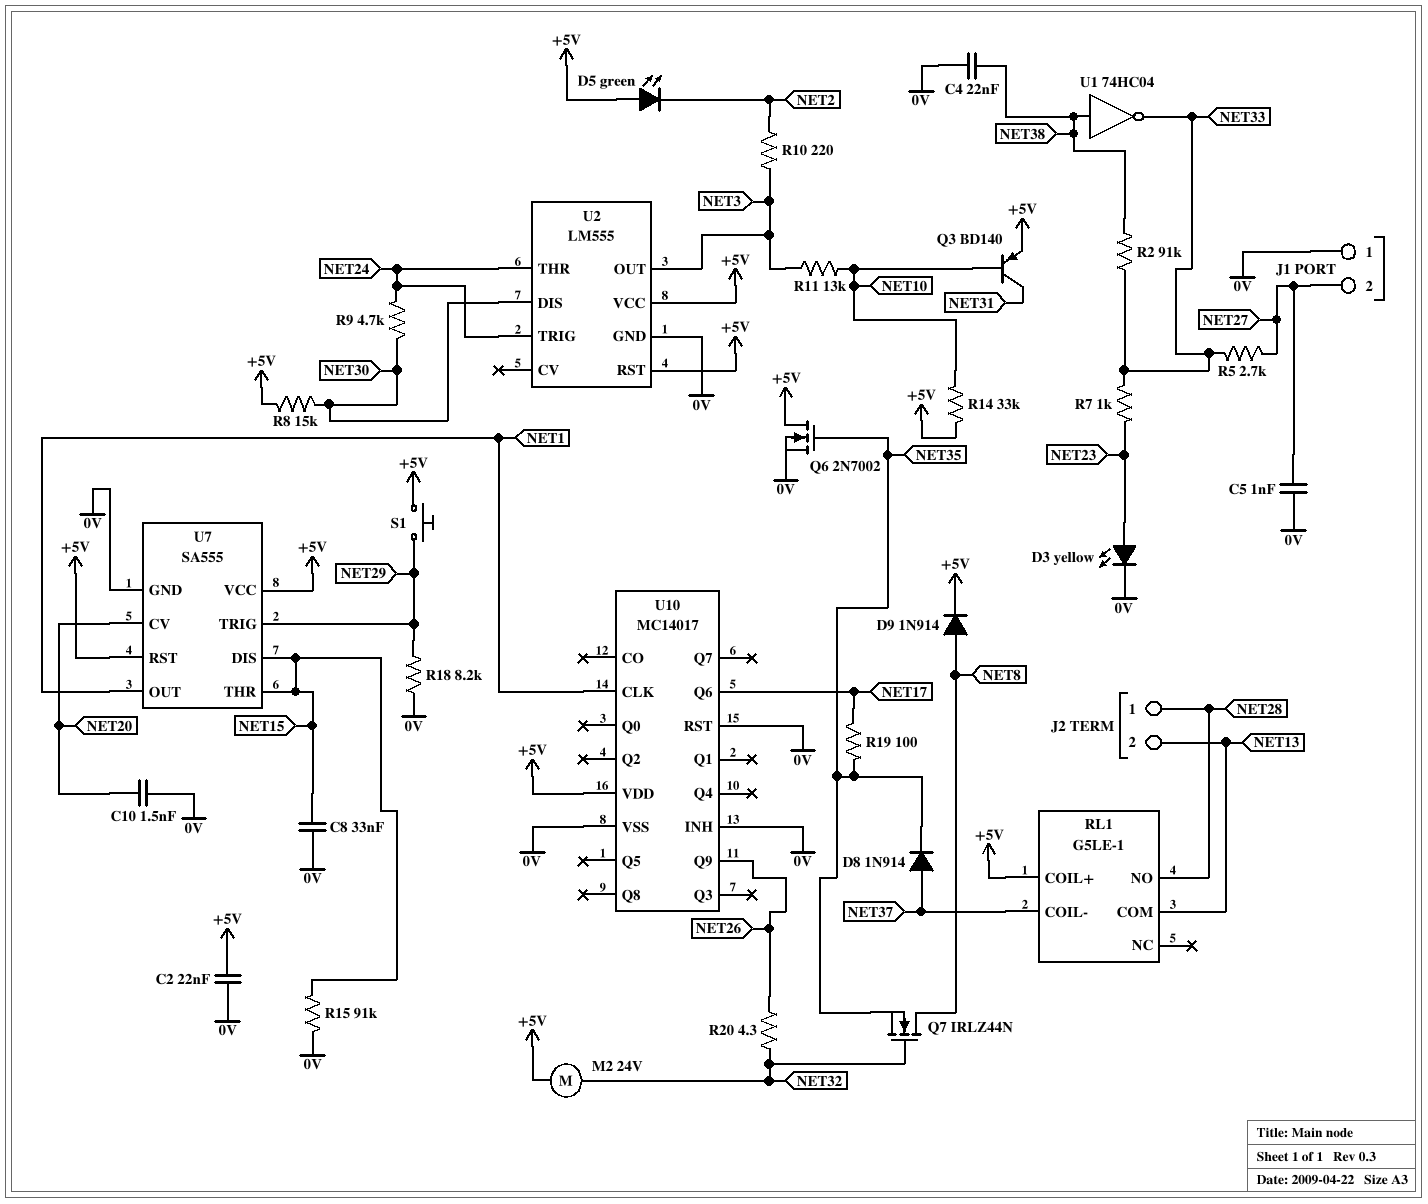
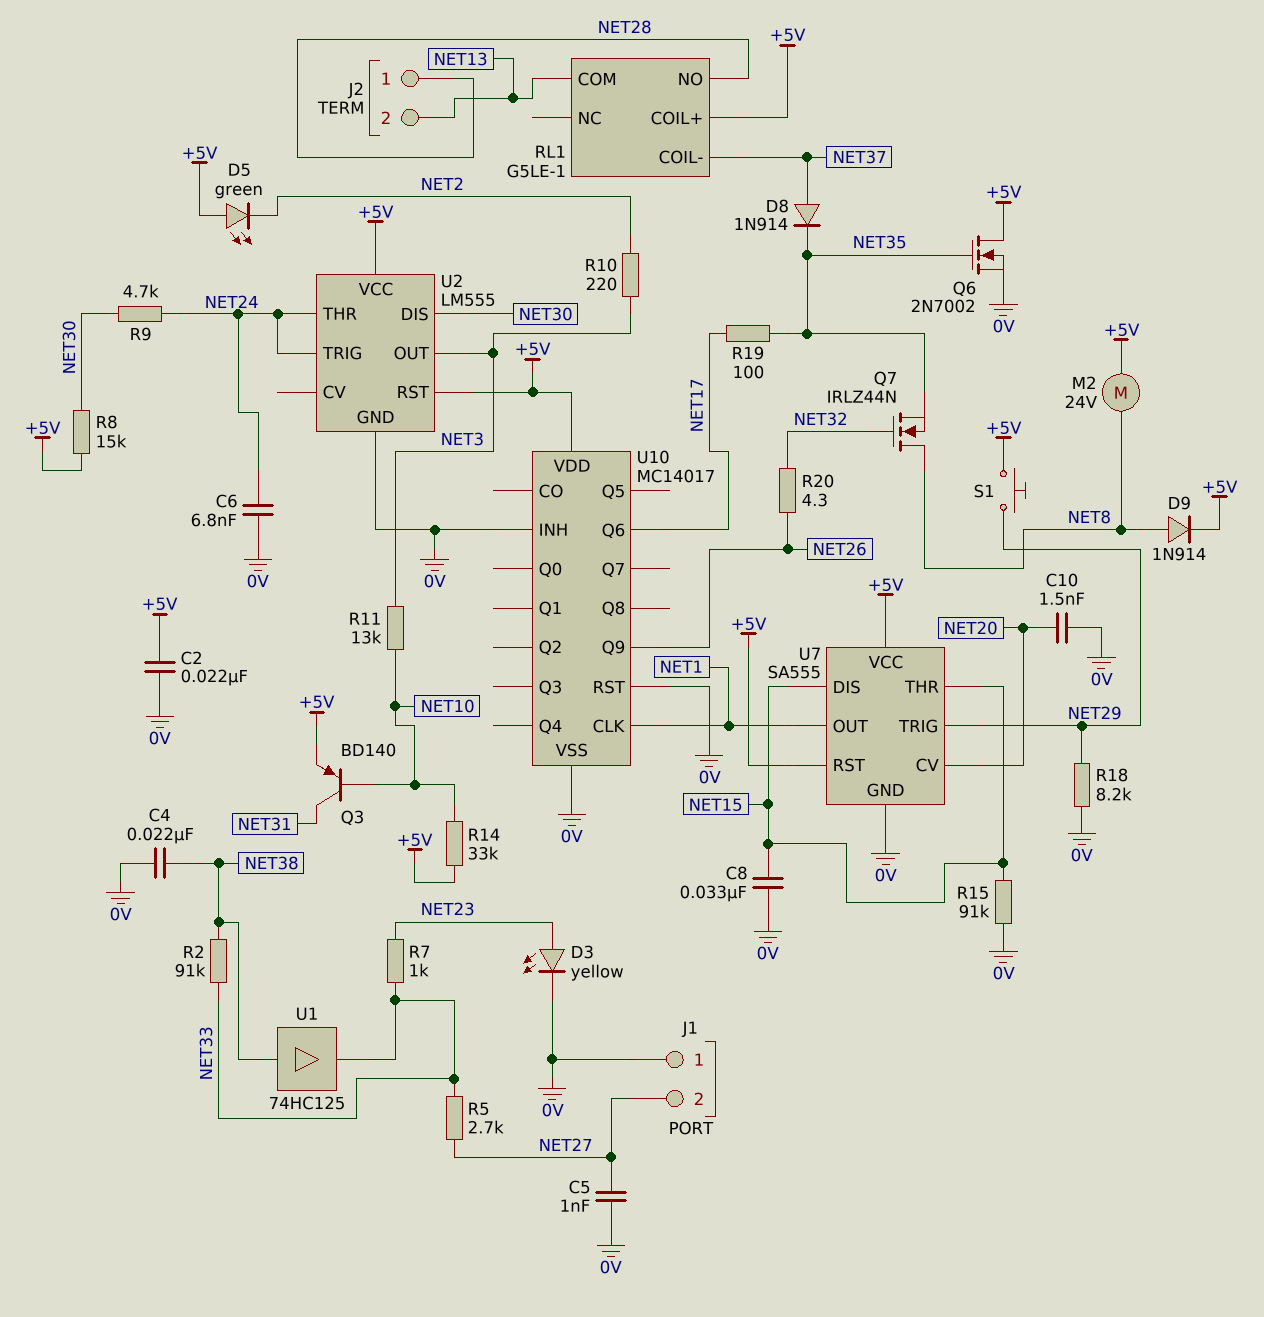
C6: none -> 6.8nF (0V, NET24)
M2: motor 24V (+5V, NET32) -> motor 24V (+5V, NET8)
U1: NOT 74HC04 (in NET38, out NET33) -> buffer 74HC125 (in NET38, out NET33)

